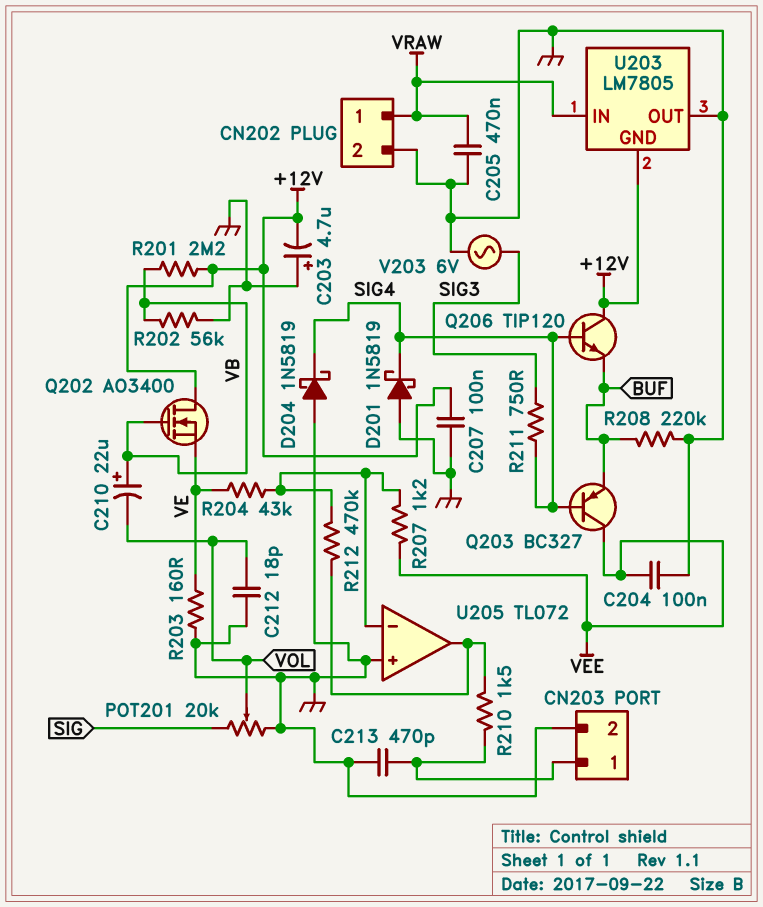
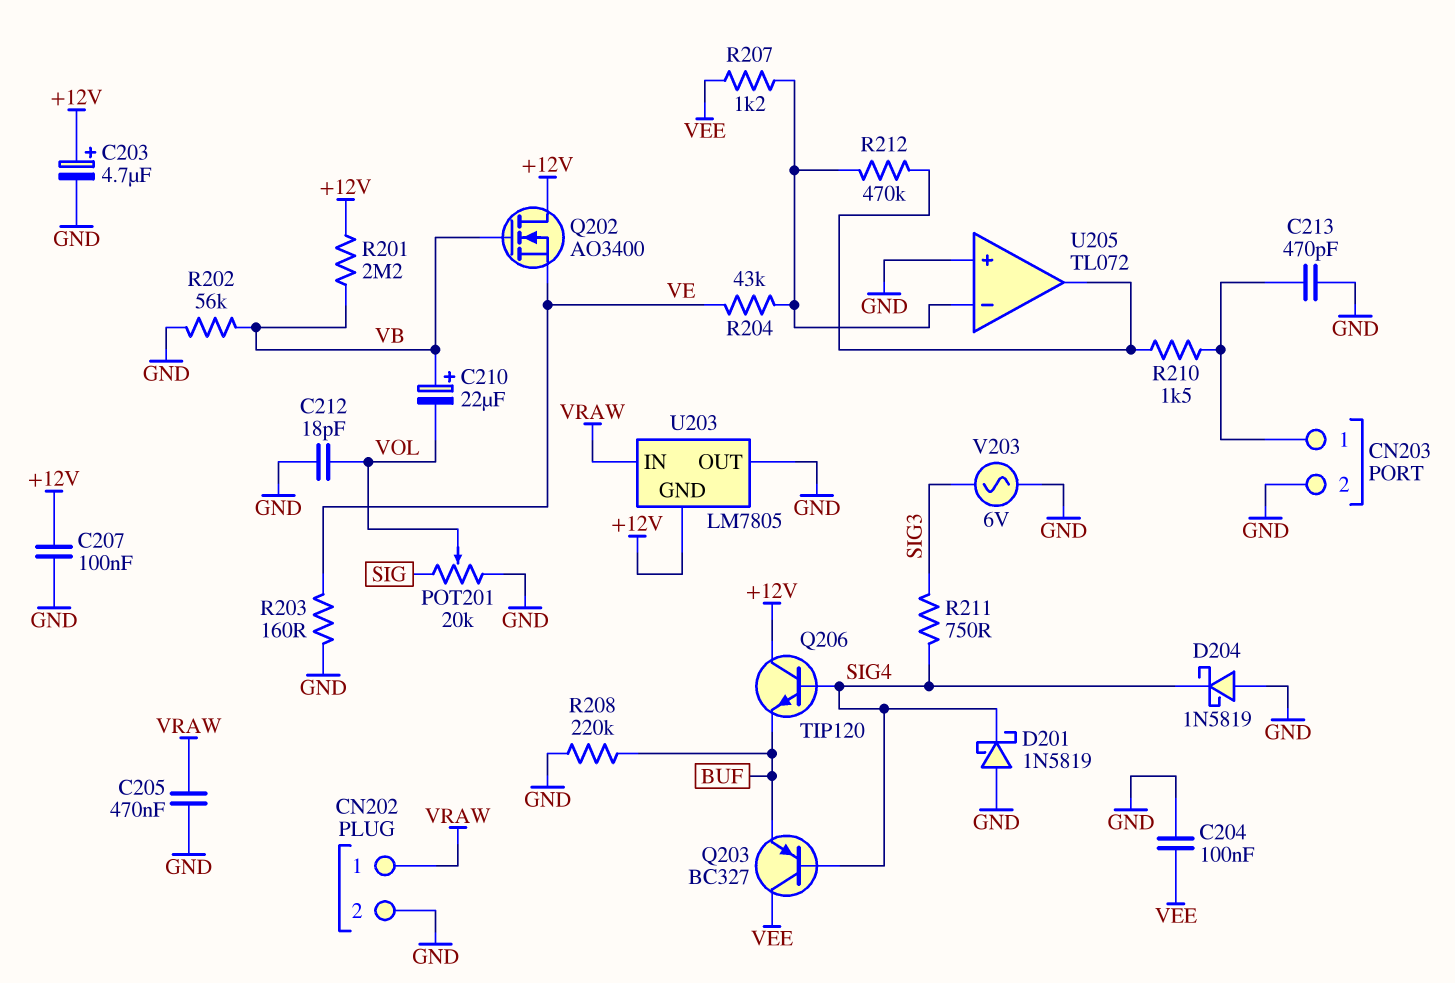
C203: 4.7uF (plus GND, minus +12V) -> 4.7uF (plus +12V, minus GND)

